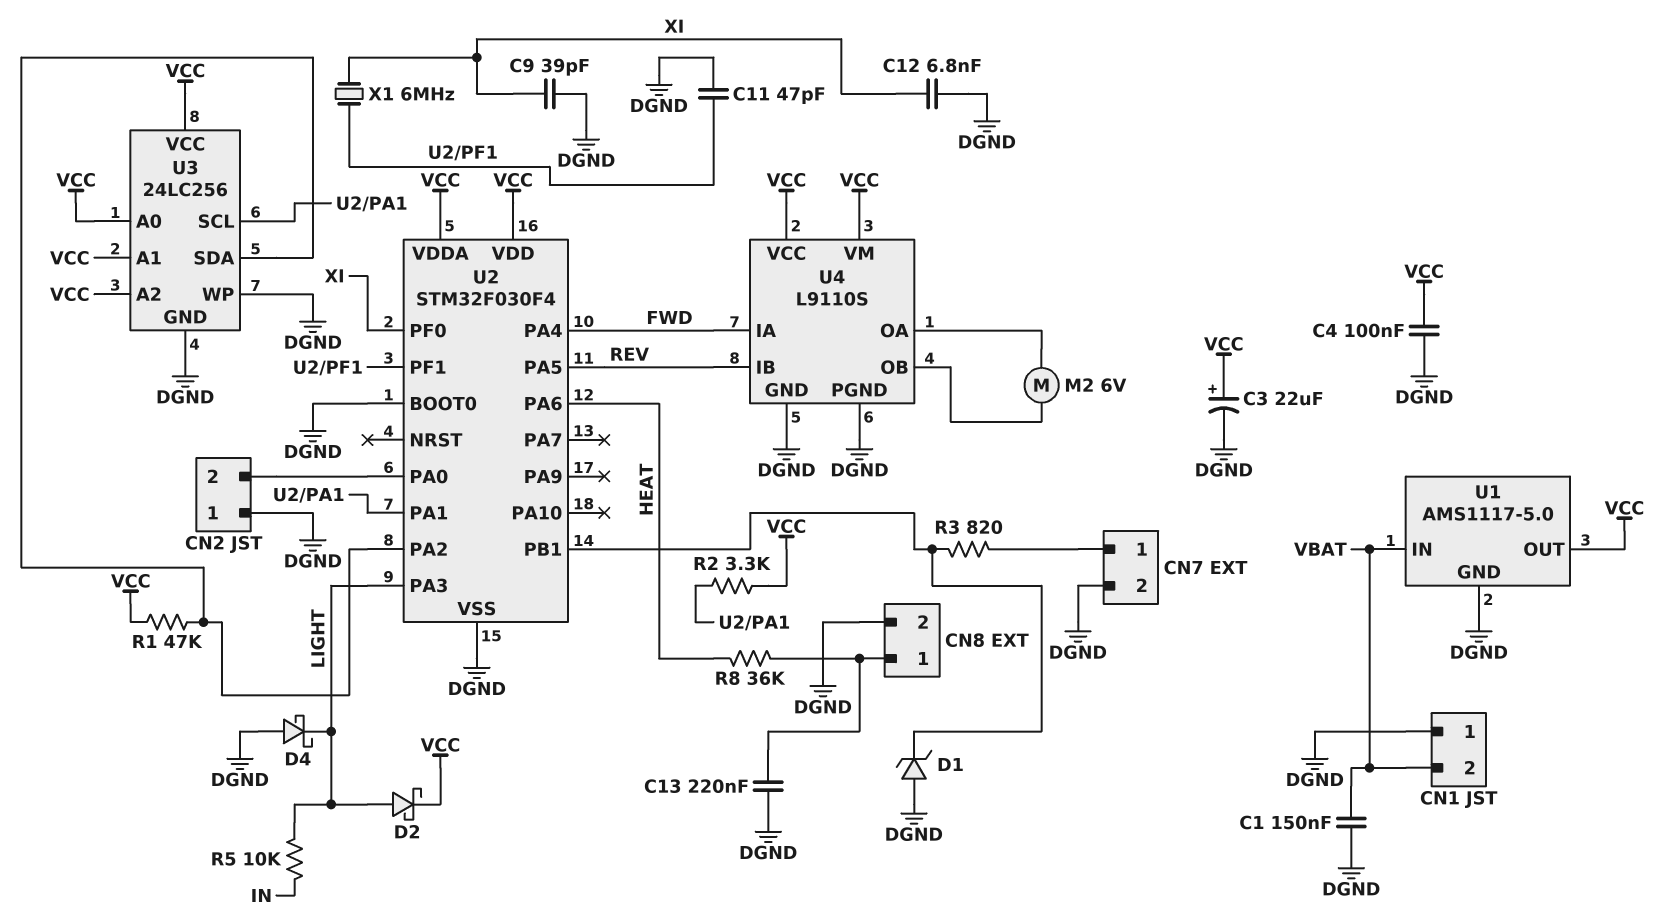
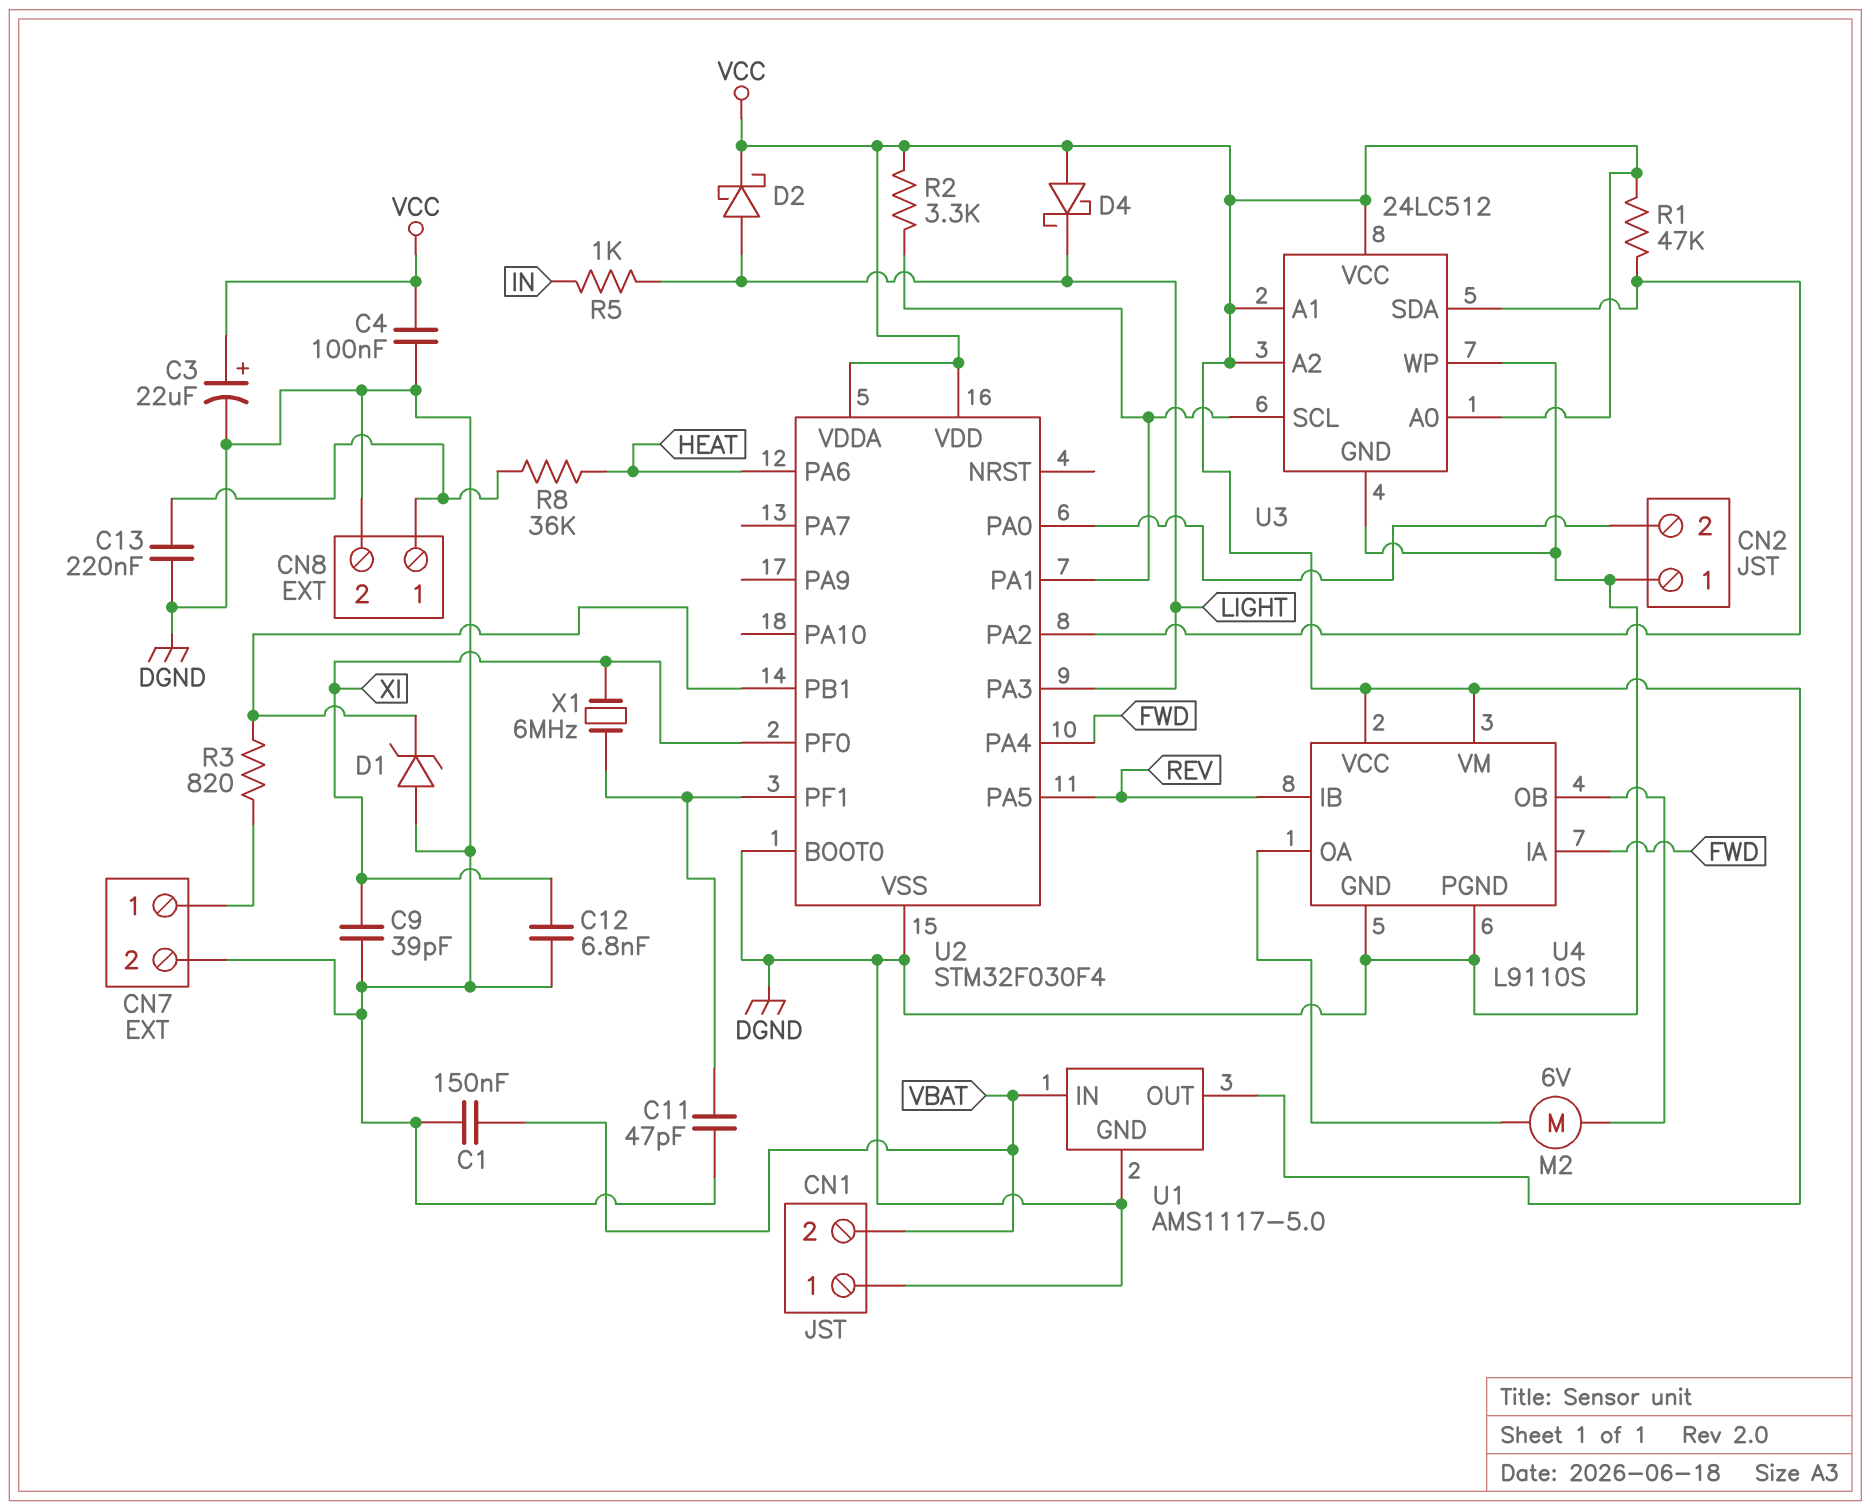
D4: schottky (A DGND, K LIGHT) -> schottky (A VCC, K LIGHT)
R5: 10k (IN, LIGHT) -> 1k (IN, LIGHT)
U3: 24LC256 -> 24LC512

